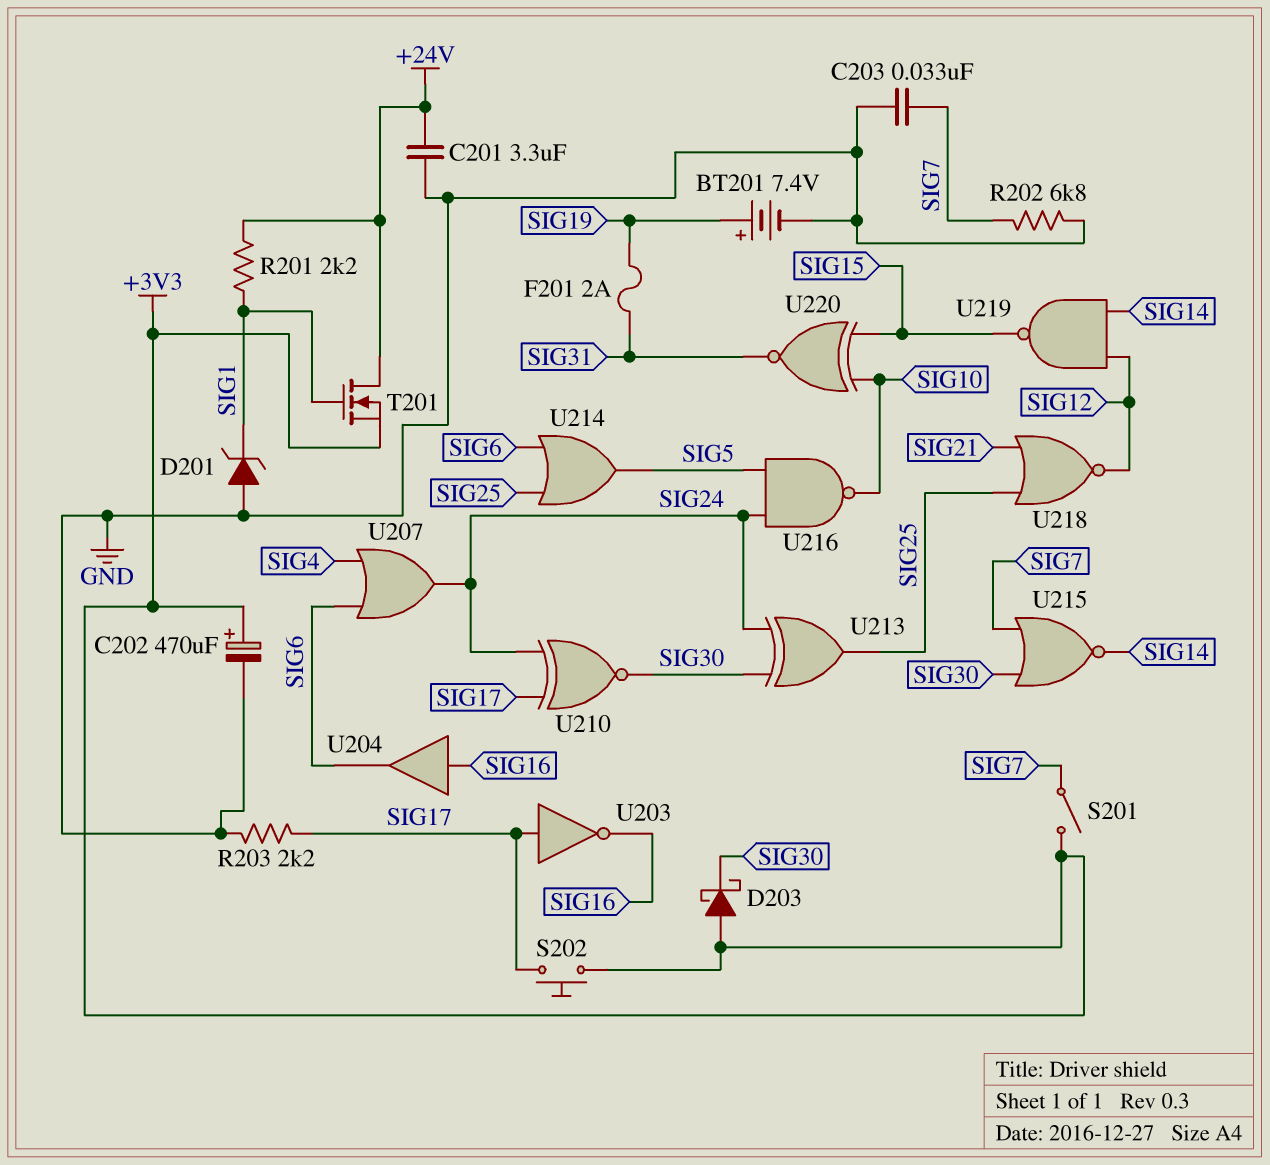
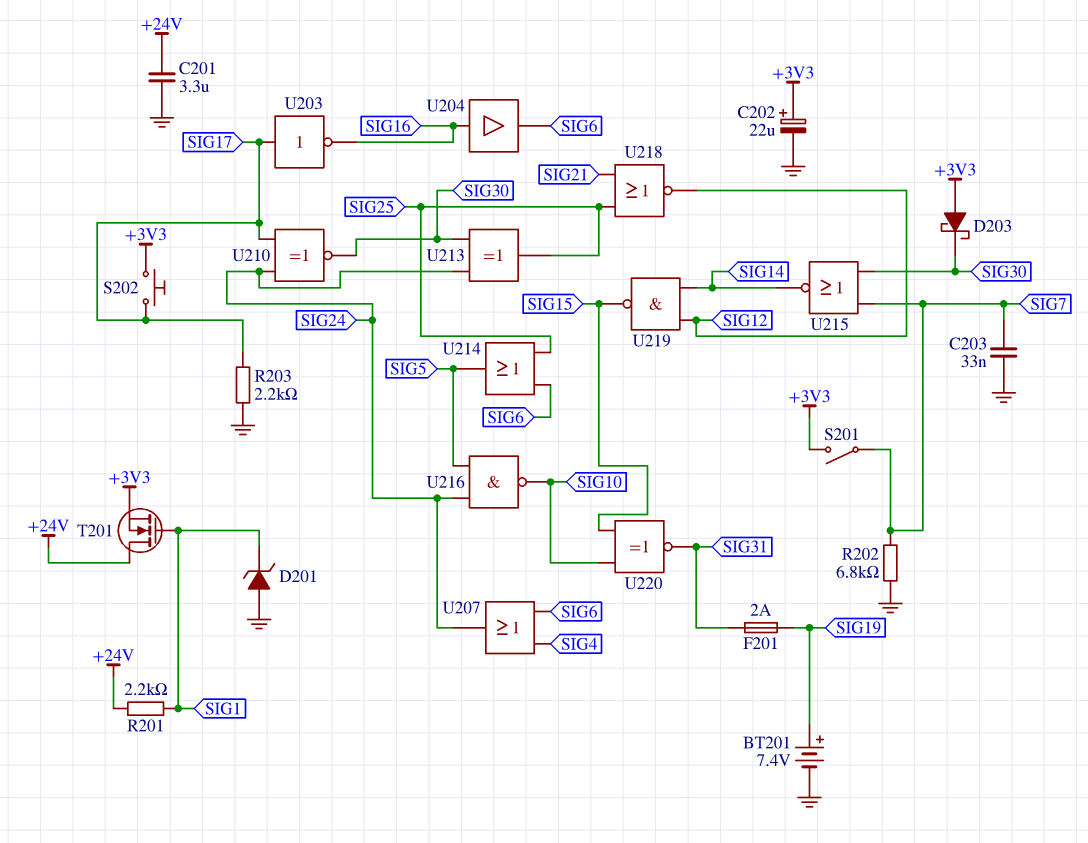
C202: 470uF (plus +3V3, minus GND) -> 22uF (plus +3V3, minus GND)

